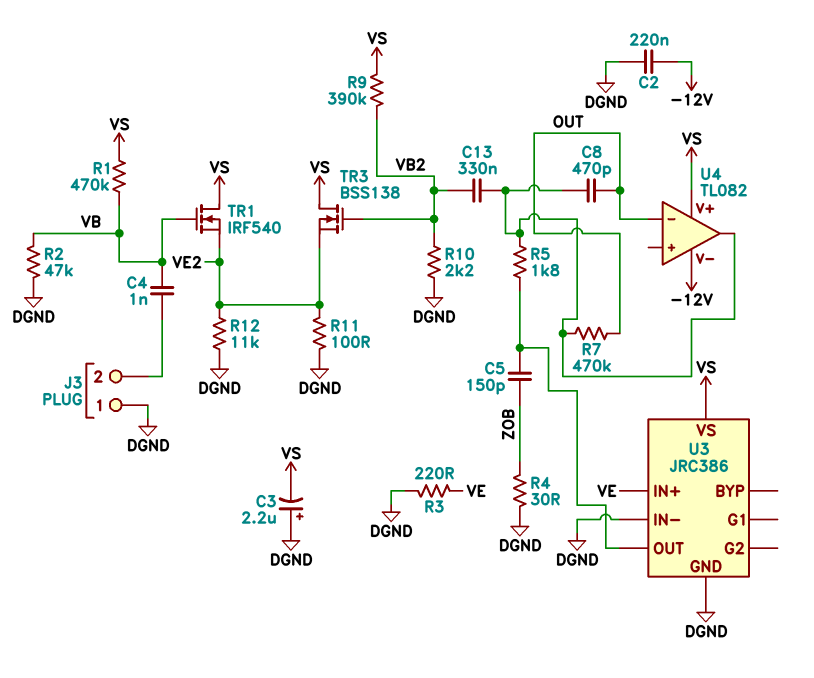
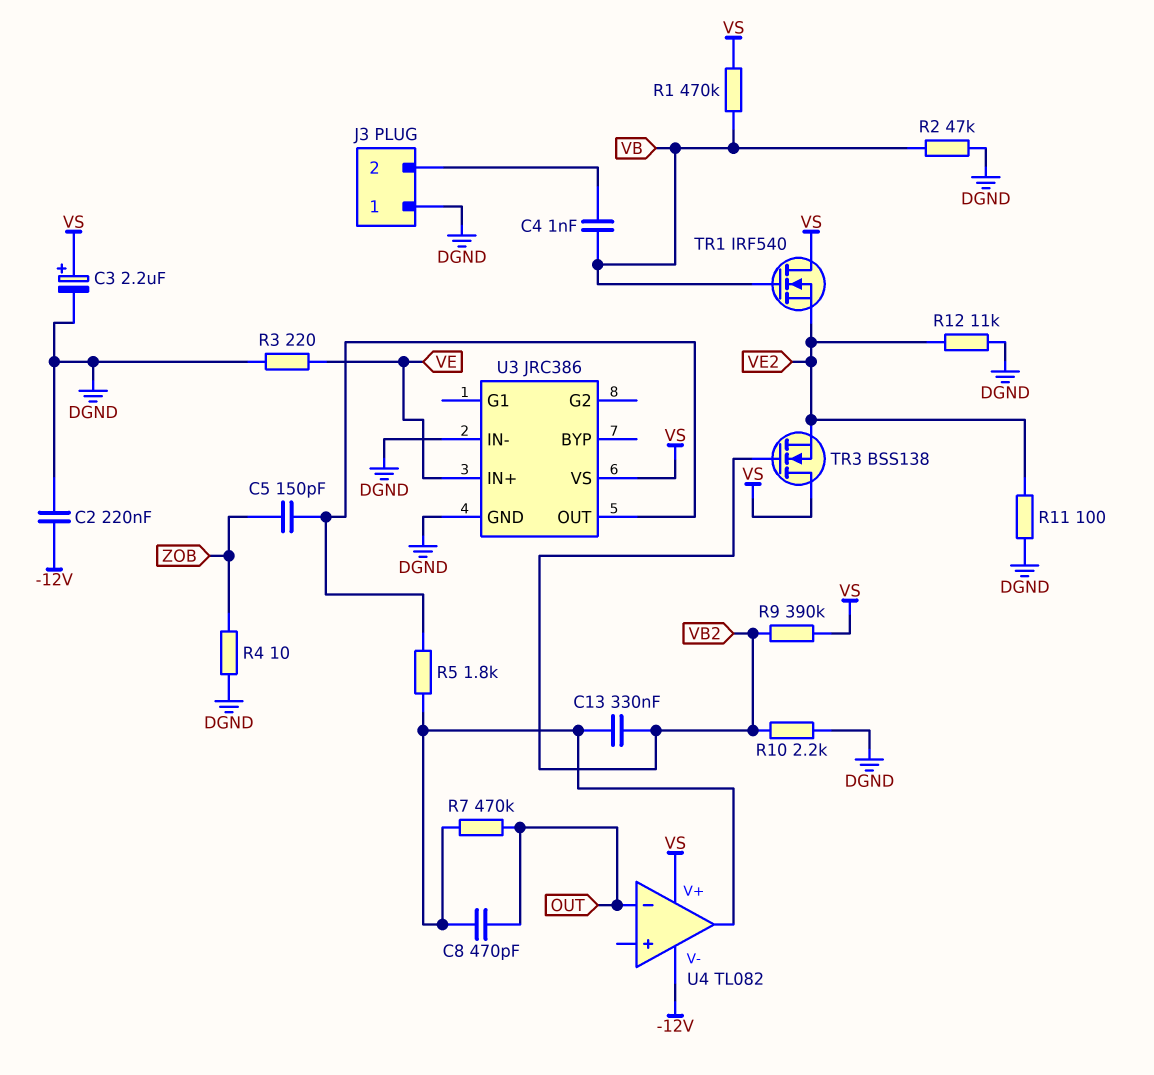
C3: 2.2uF (plus DGND, minus VS) -> 2.2uF (plus VS, minus DGND)
R4: 30 (DGND, ZOB) -> 10 (DGND, ZOB)

